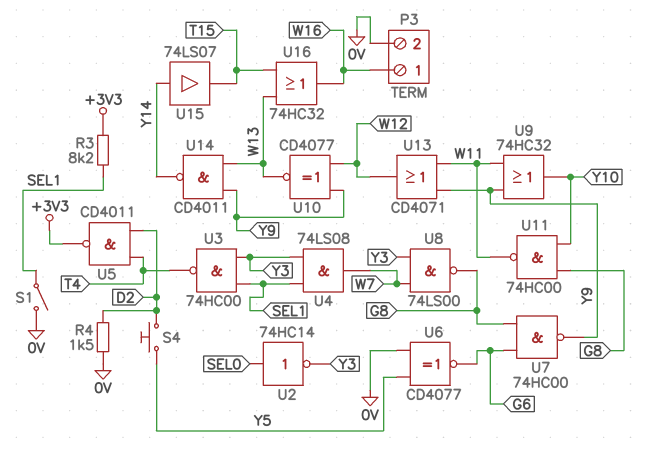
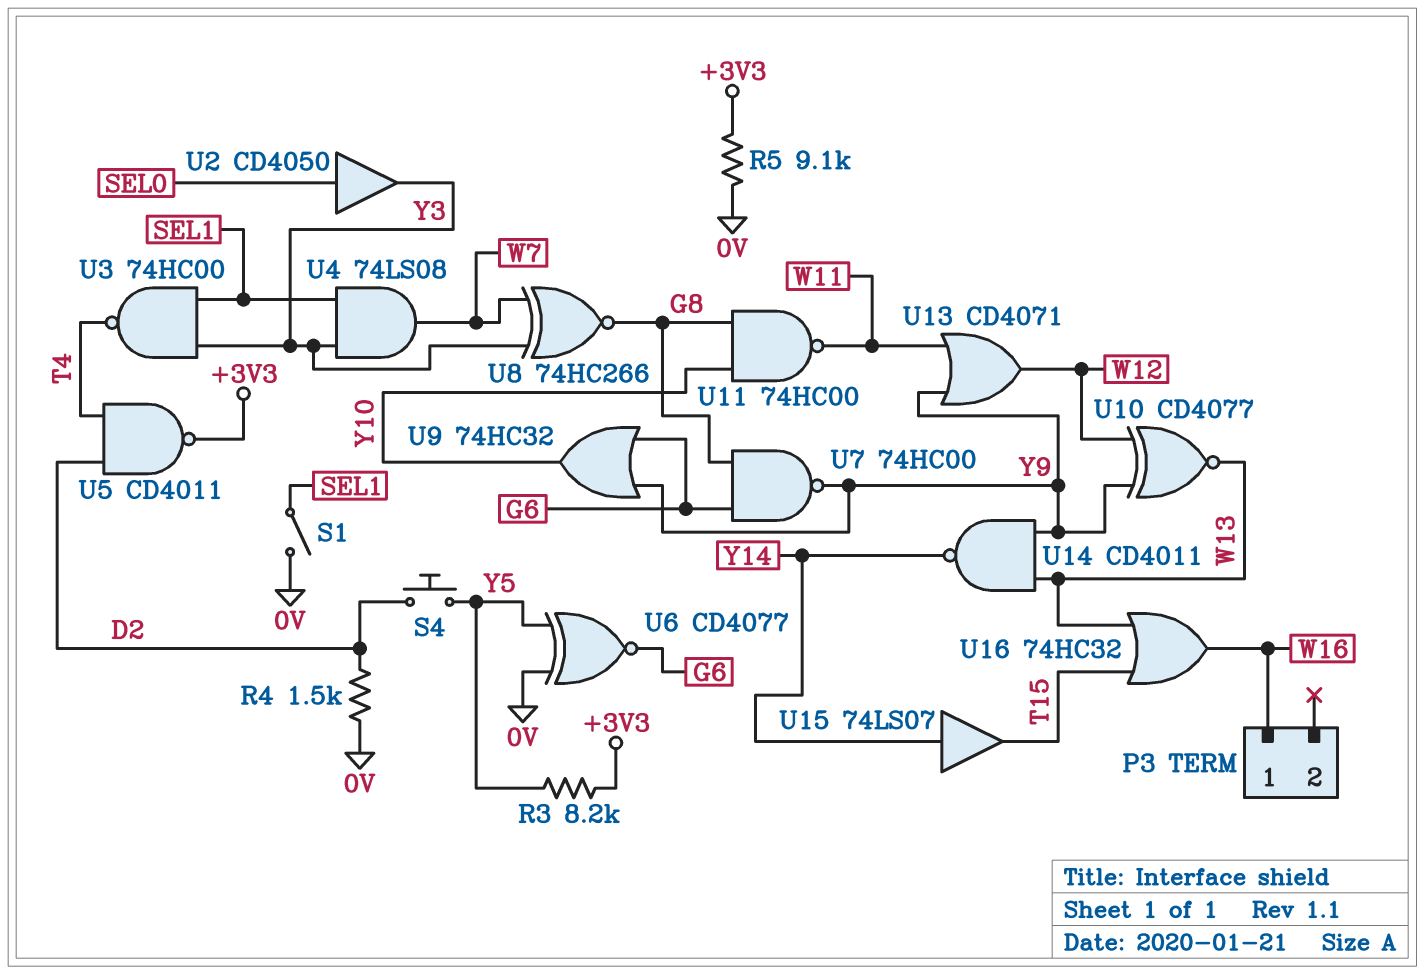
P3 pin 2: 0V -> none
R3: 8.2k (+3V3, SEL1) -> 8.2k (+3V3, Y5)
R5: none -> 9.1k (+3V3, 0V)
U2: NOT 74HC14 (in SEL0, out Y3) -> buffer CD4050 (in SEL0, out Y3)
U8: NAND 74LS00 (in W7, in Y3, out G8) -> XNOR 74HC266 (in W7, in Y3, out G8)
U9: OR 74HC32 (in W11, in Y9, out Y10) -> OR 74HC32 (in G6, in Y9, out Y10)

